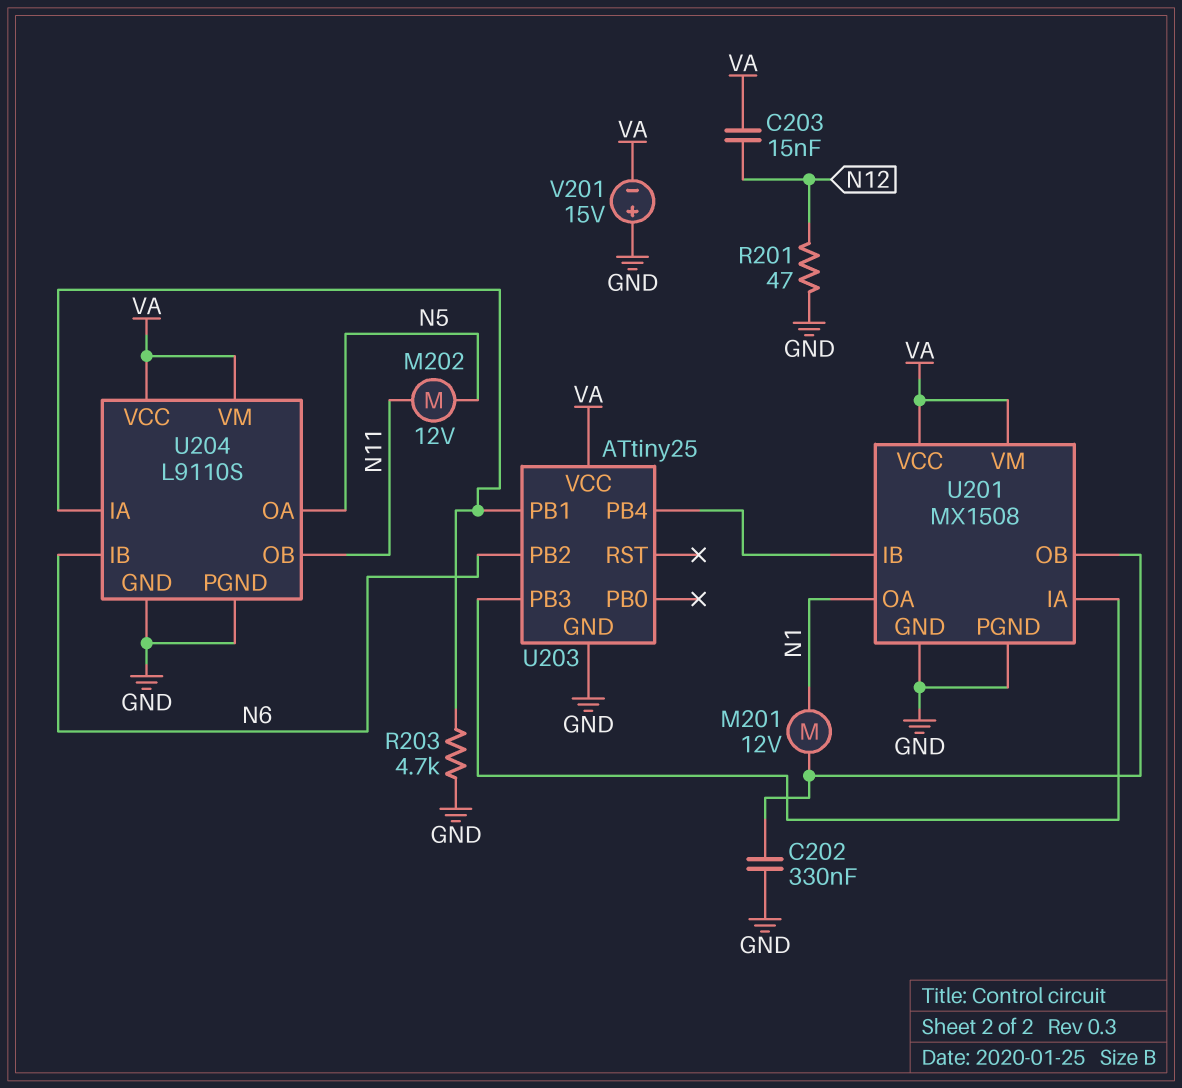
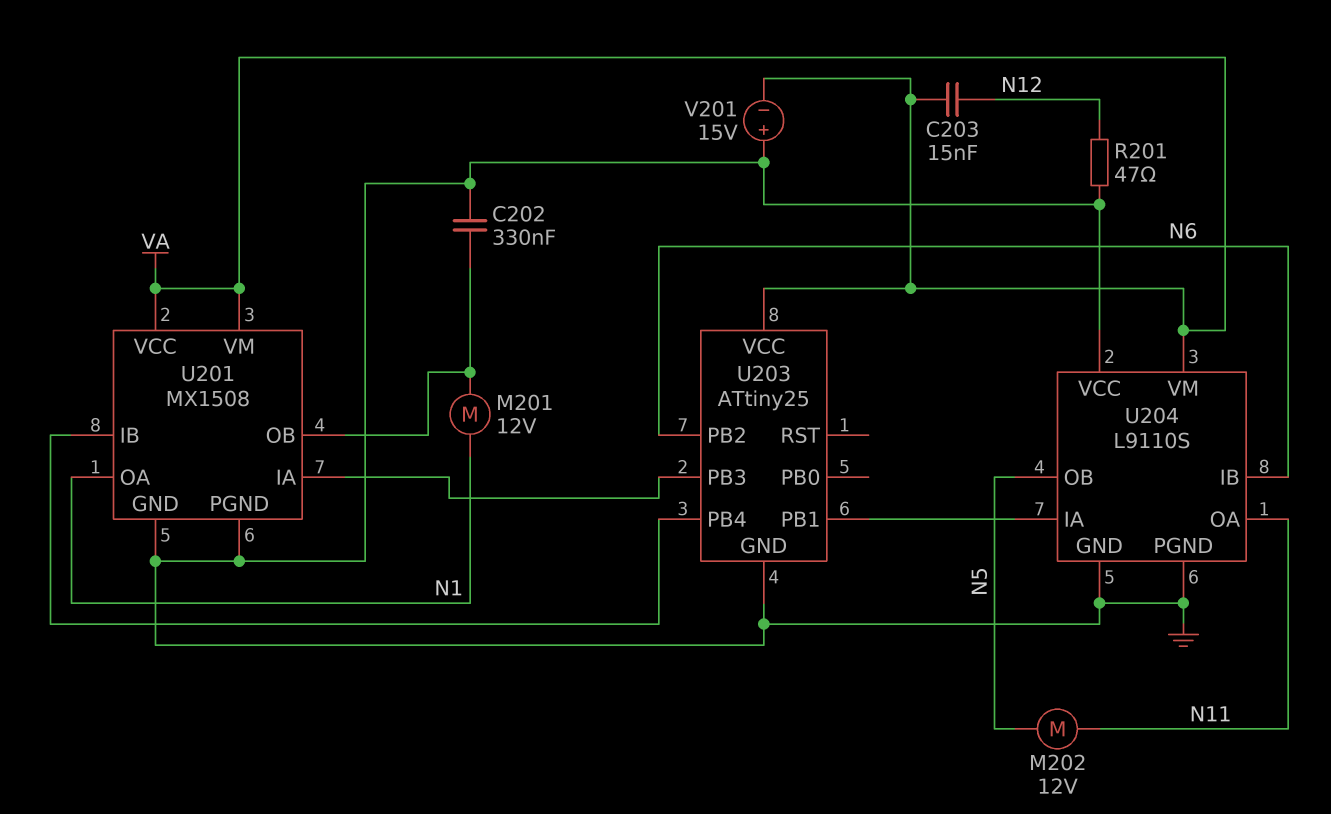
R203: 4.7k (GND, U203/PB1) -> none
U204 pin OA: N5 -> N11
U204 pin OB: N11 -> N5
U204 pin VCC: VA -> GND

